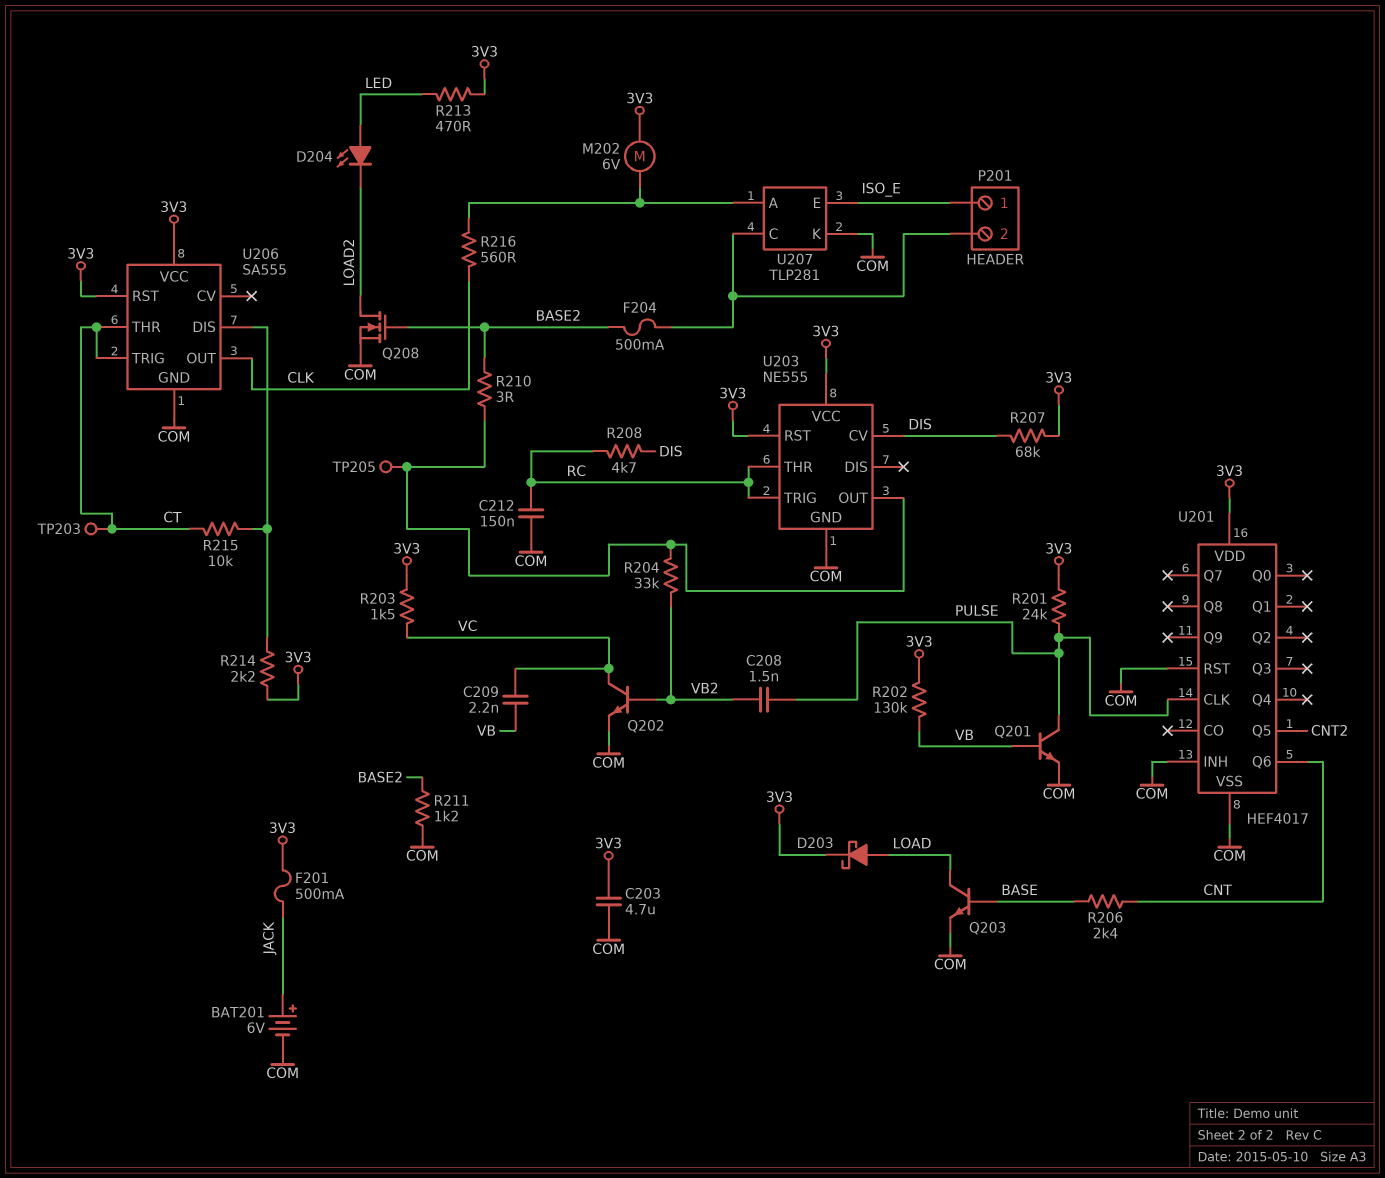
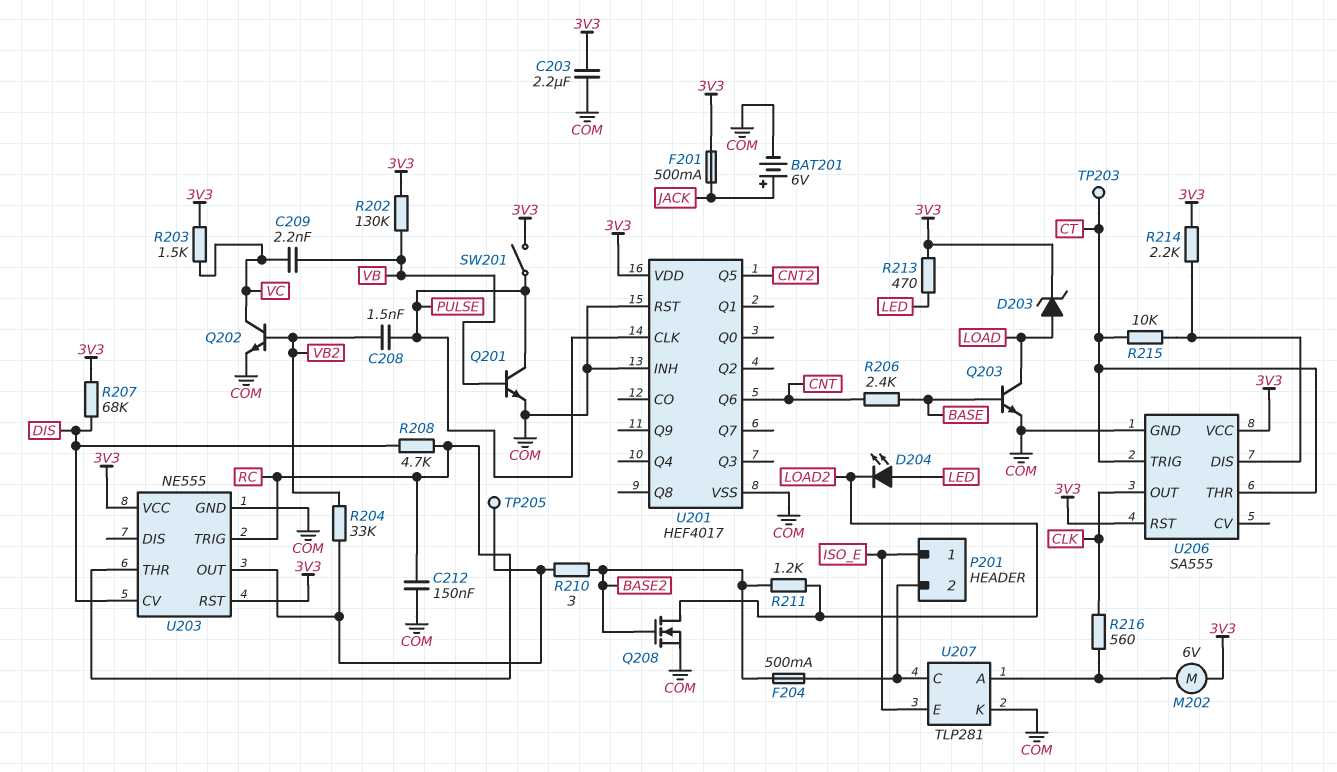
C203: 4.7uF (3V3, COM) -> 2.2uF (3V3, COM)
D203: schottky (A LOAD, K 3V3) -> zener (A LOAD, K 3V3)
R201: 24k (3V3, PULSE) -> none
R211: 1.2k (BASE2, COM) -> 1.2k (BASE2, LOAD2)
SW201: none -> switch (3V3, PULSE)

